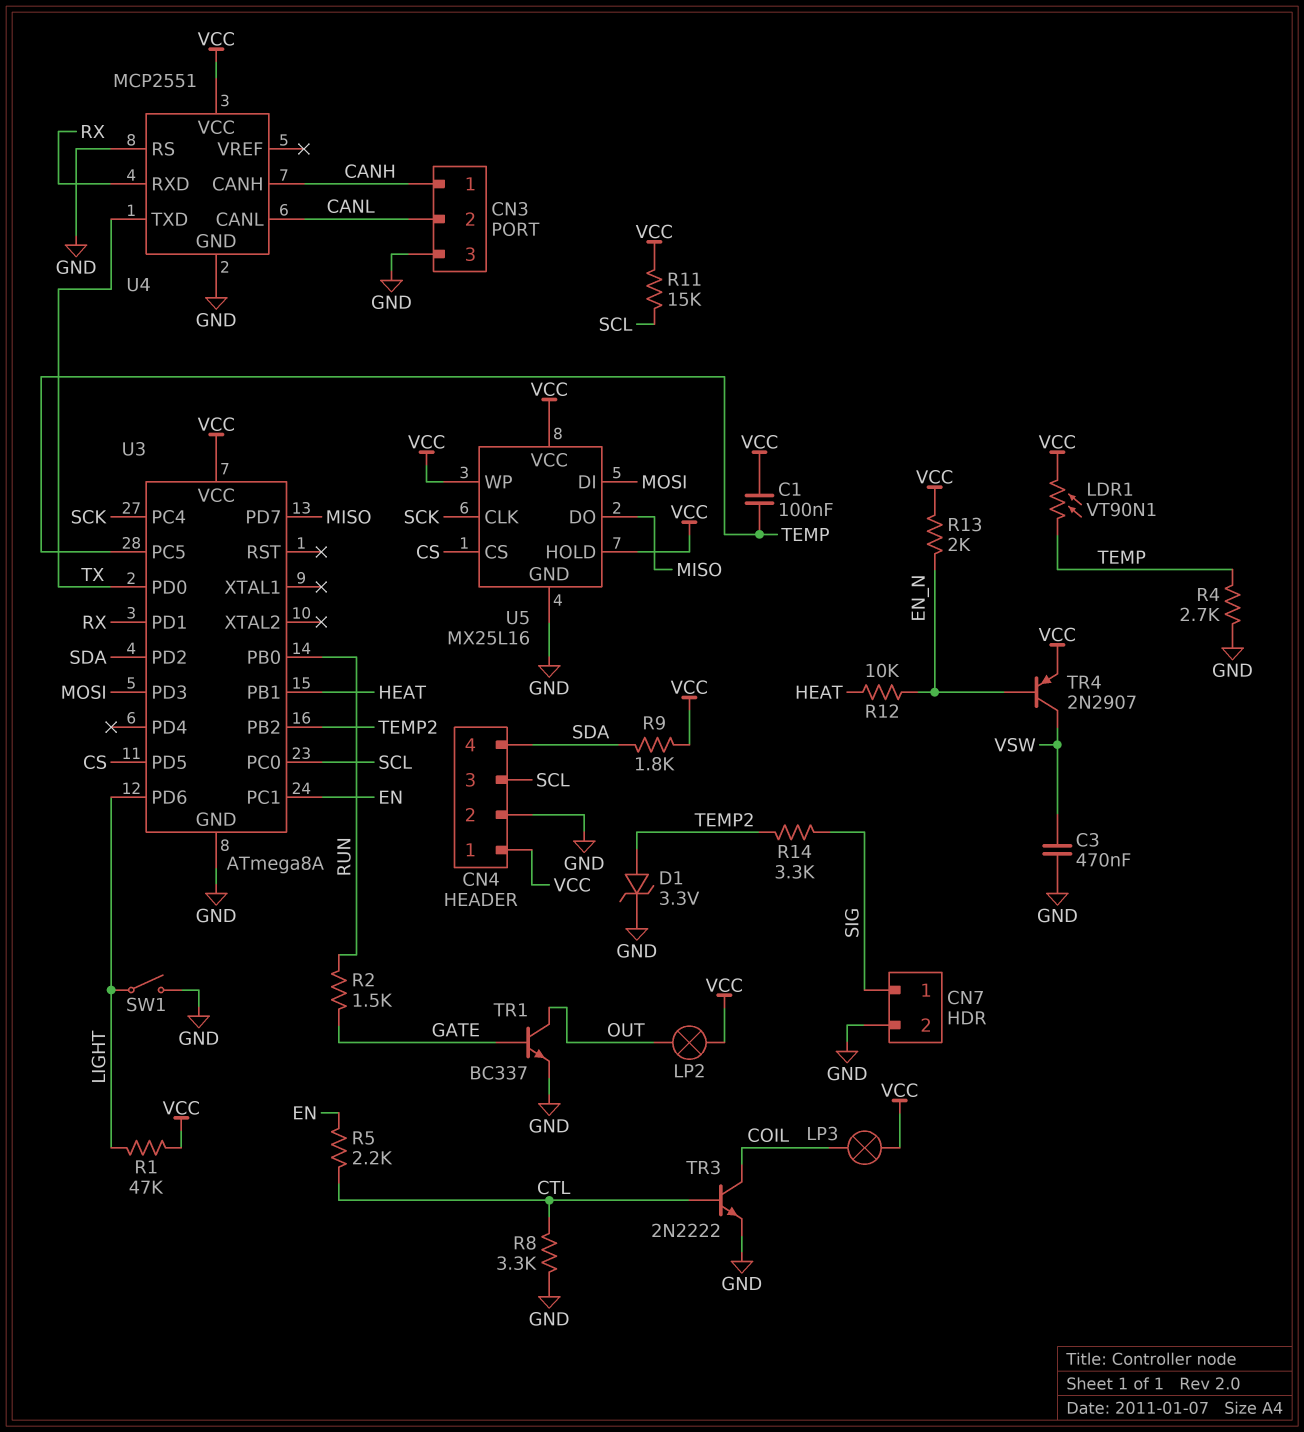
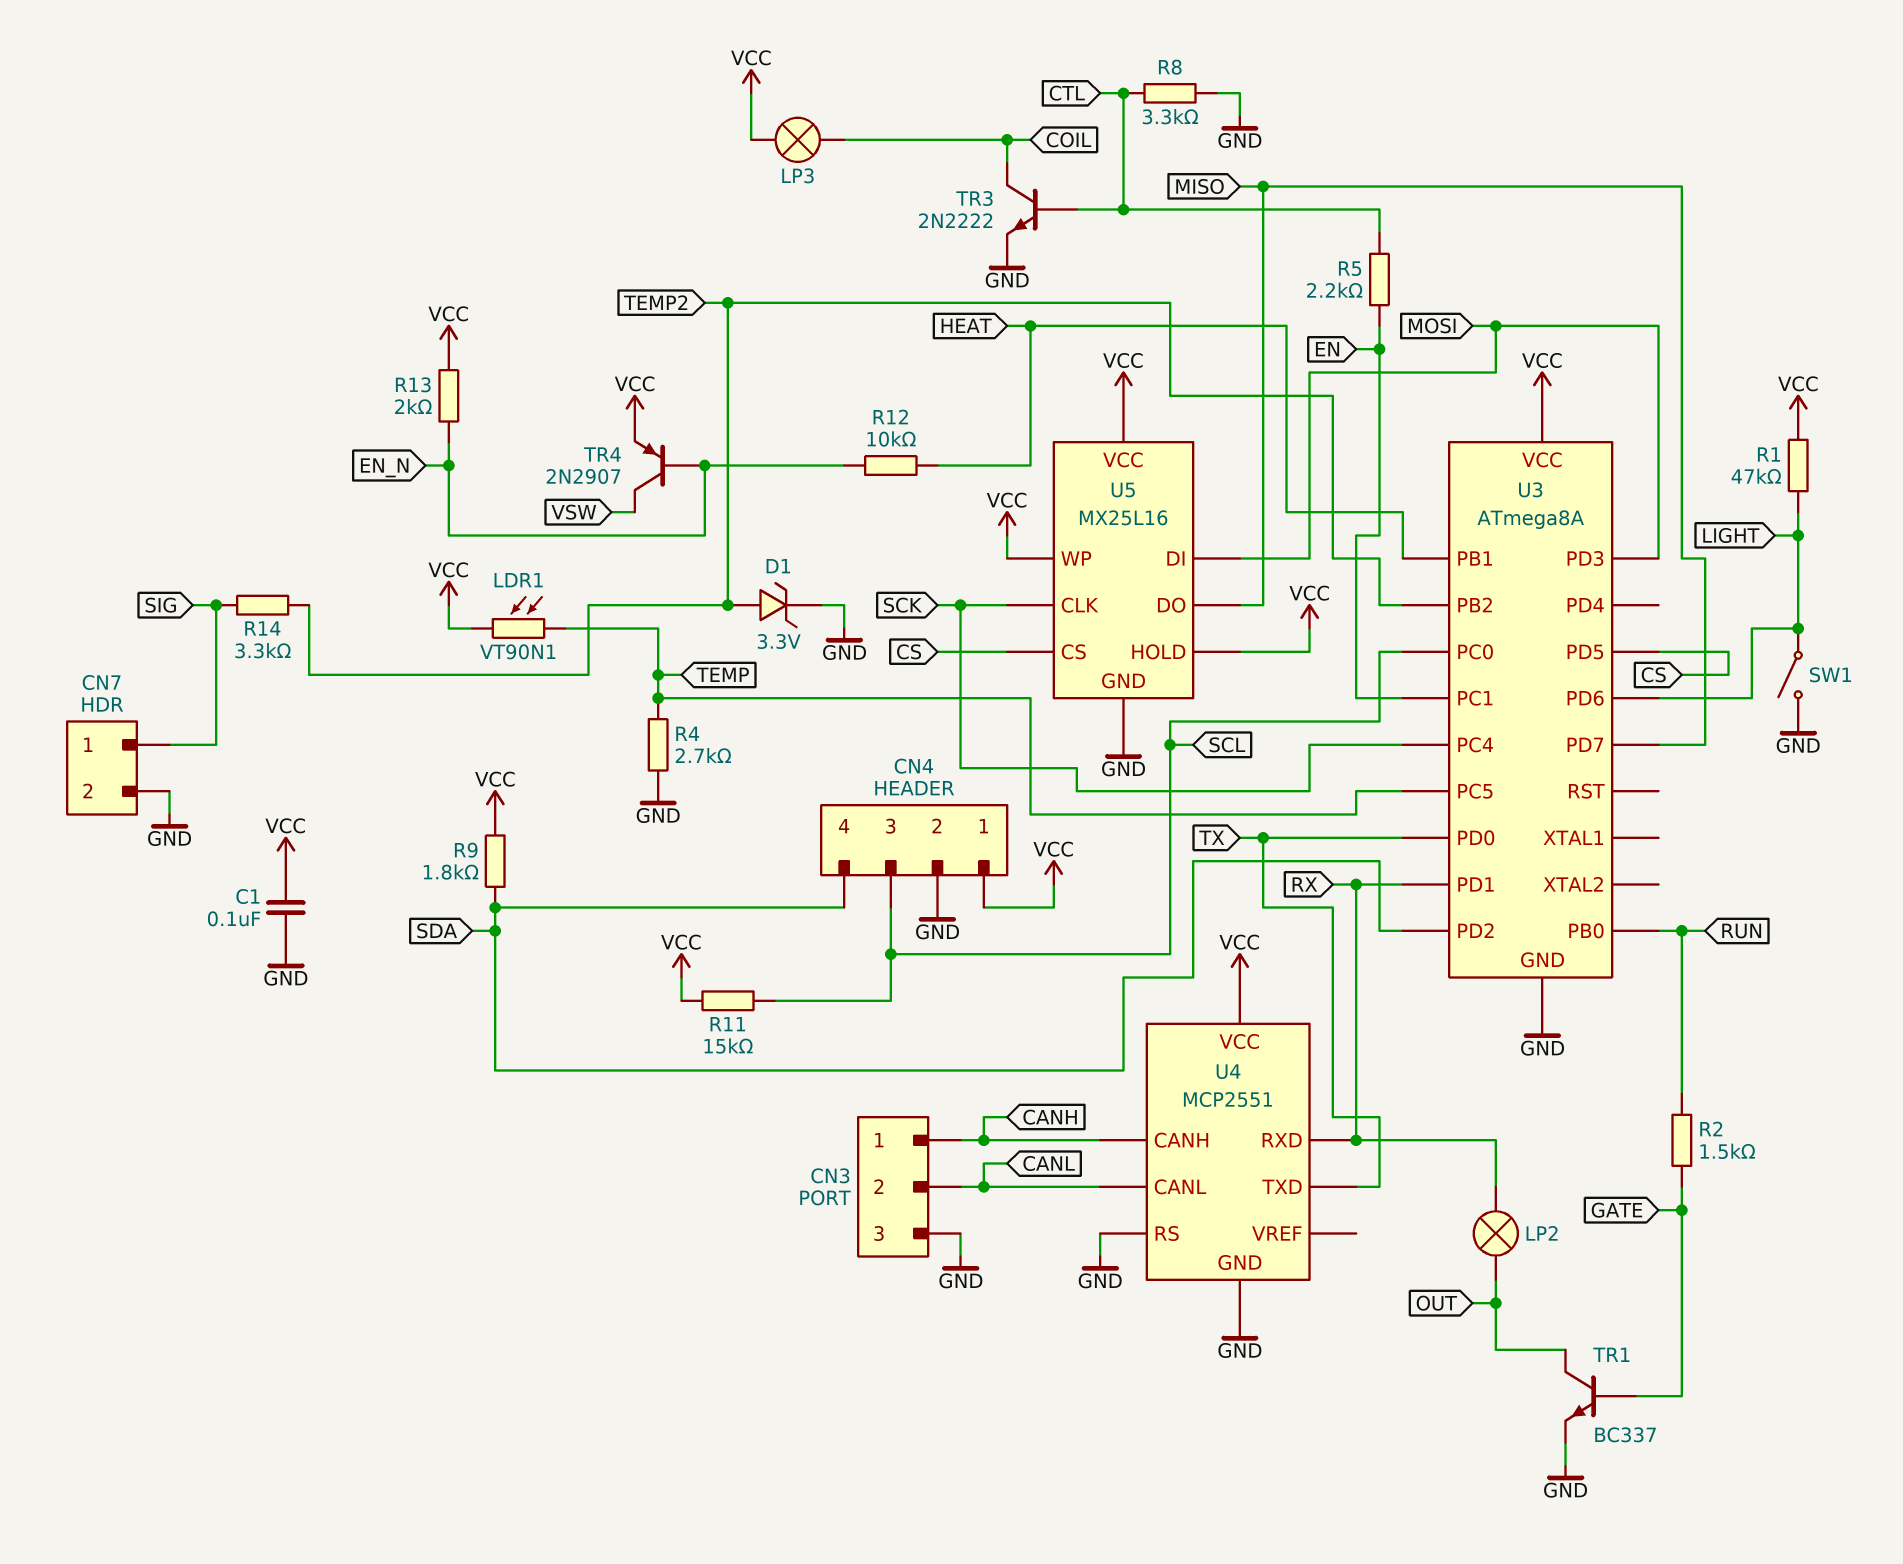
C1: 100nF (TEMP, VCC) -> 100nF (GND, VCC)
C3: 470nF (GND, VSW) -> none
LP2: lamp (OUT, VCC) -> lamp (OUT, RX)

